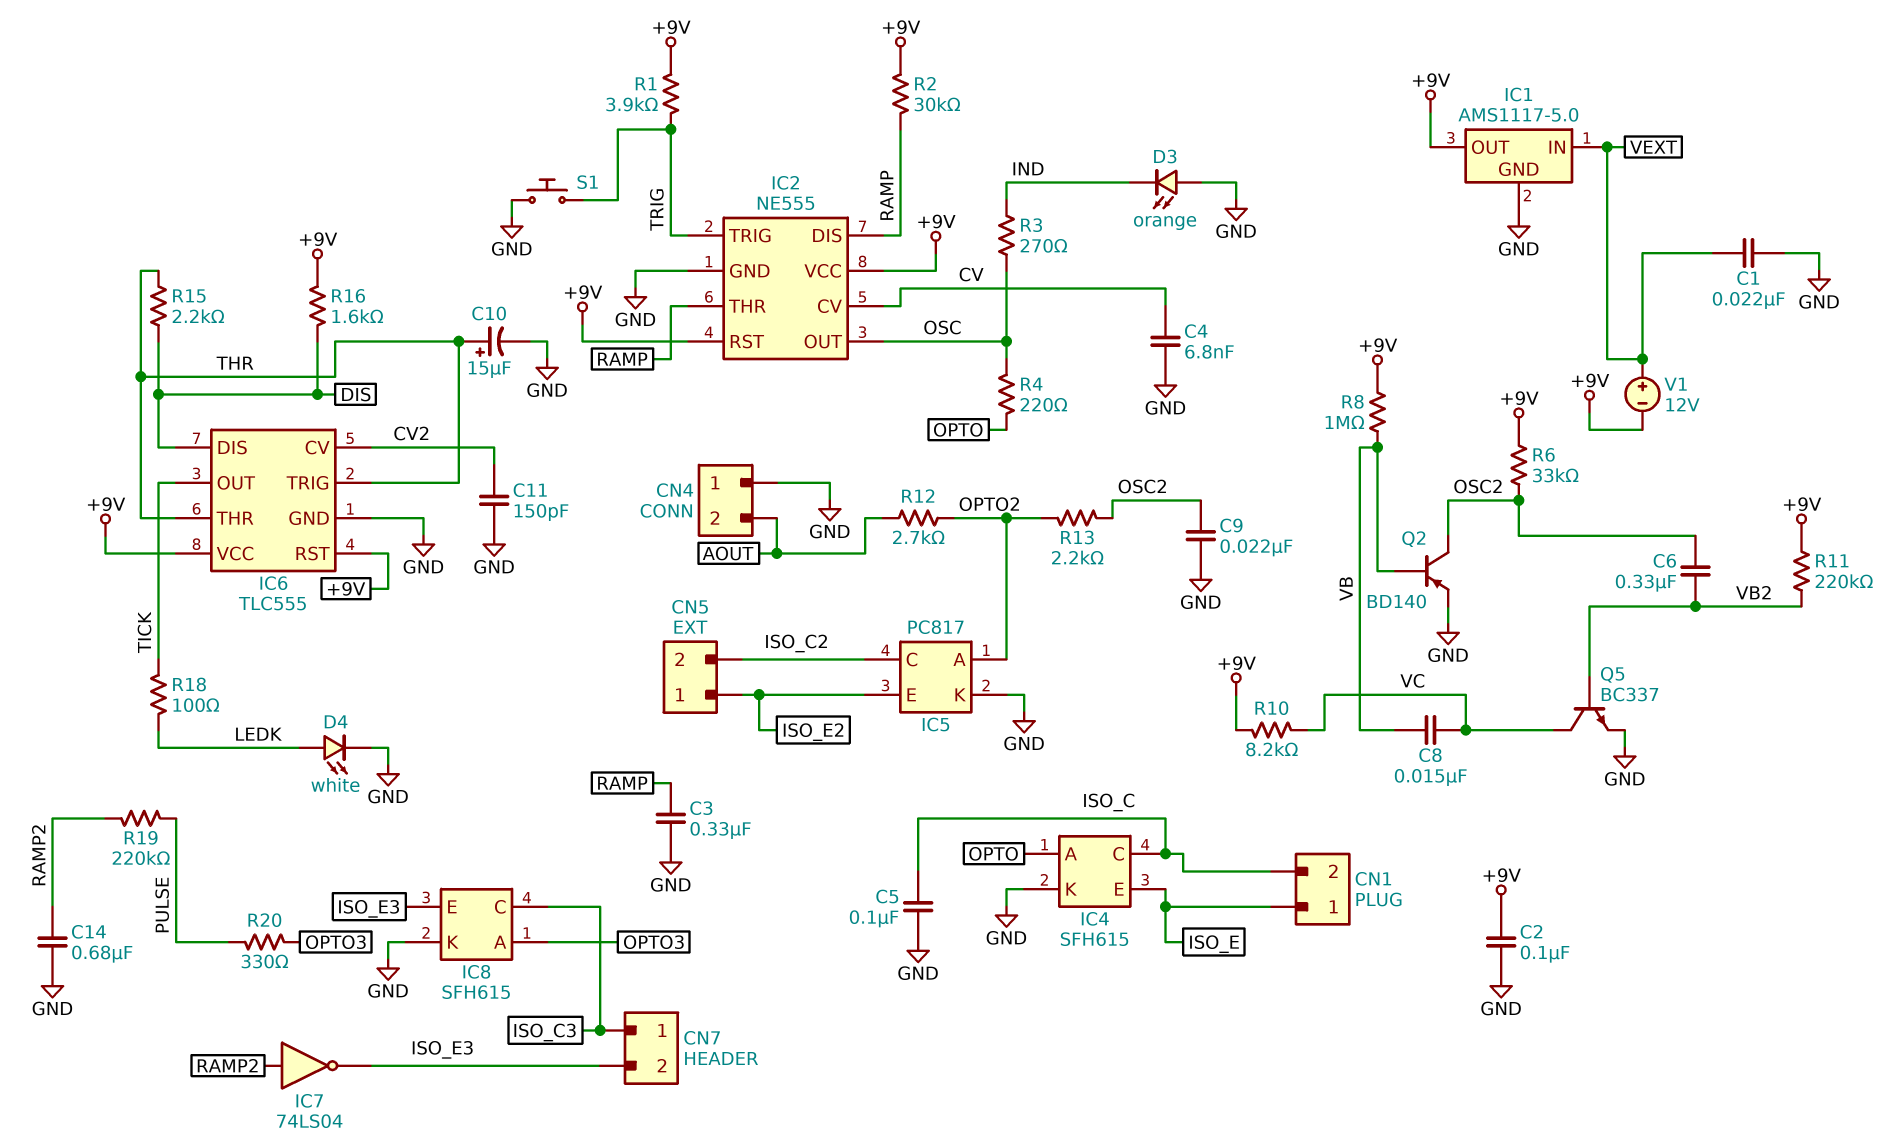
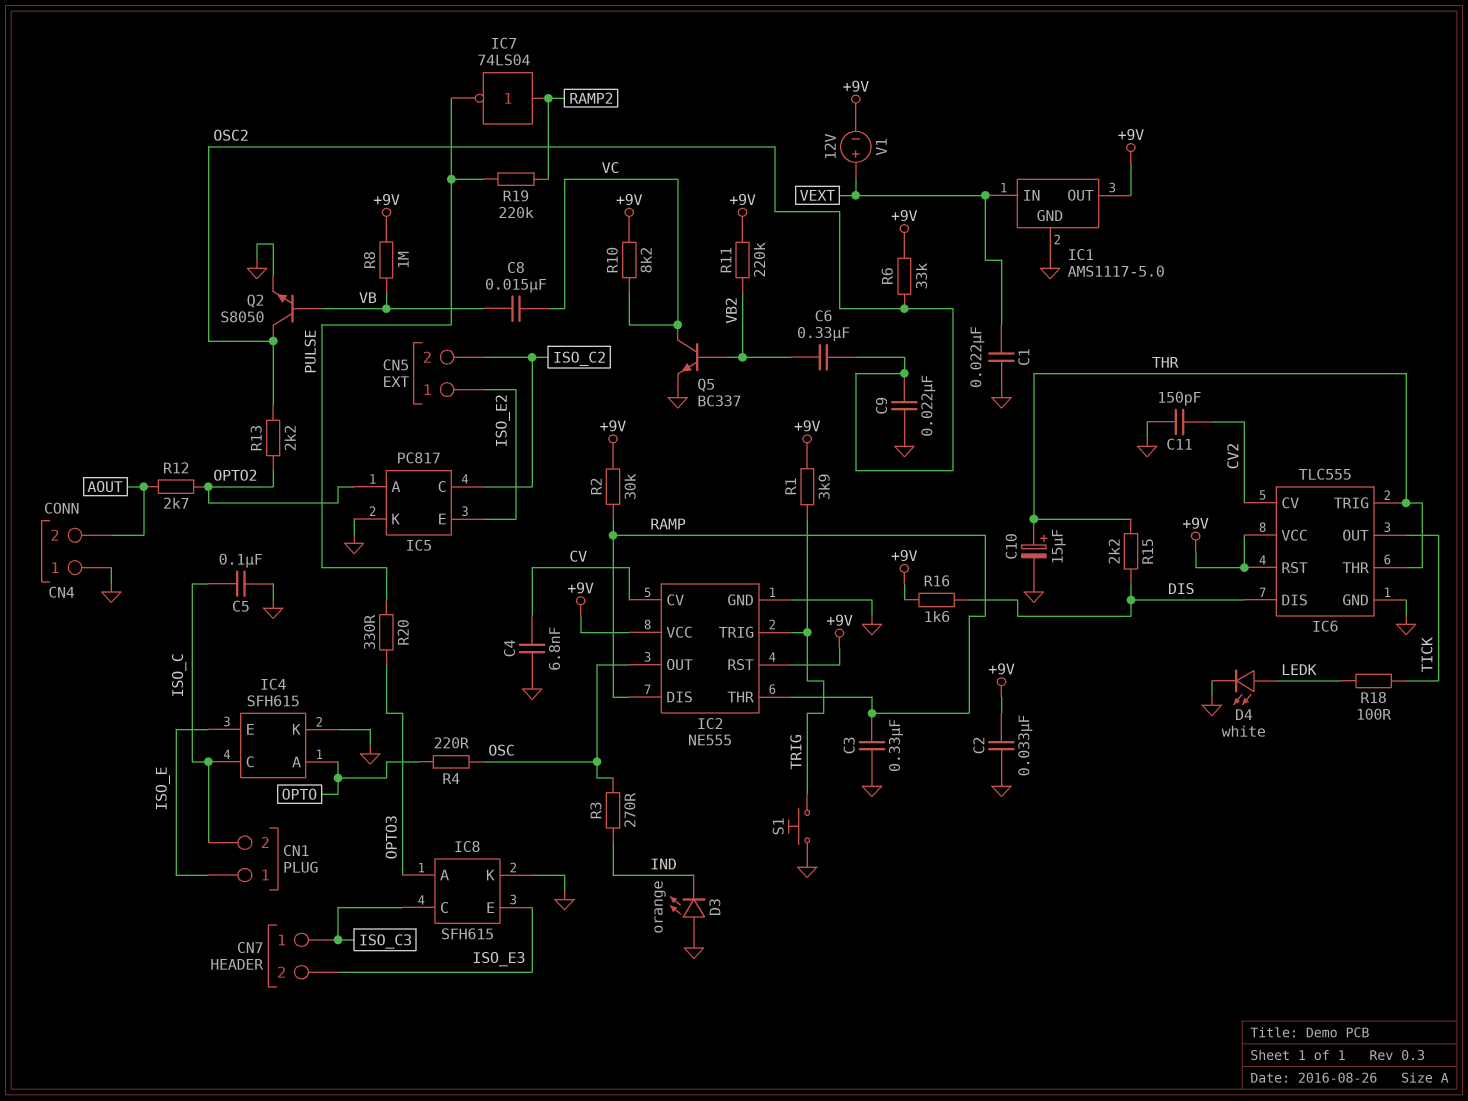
C2: 100nF (+9V, GND) -> 33nF (+9V, GND)
C14: 680nF (GND, RAMP2) -> none
IC7: NOT 74LS04 (in RAMP2, out ISO_E3) -> NOT 74LS04 (in RAMP2, out PULSE)
Q2: PNP BD140 (B VB, C OSC2, E GND) -> NPN S8050 (B VB, C OSC2, E GND)

